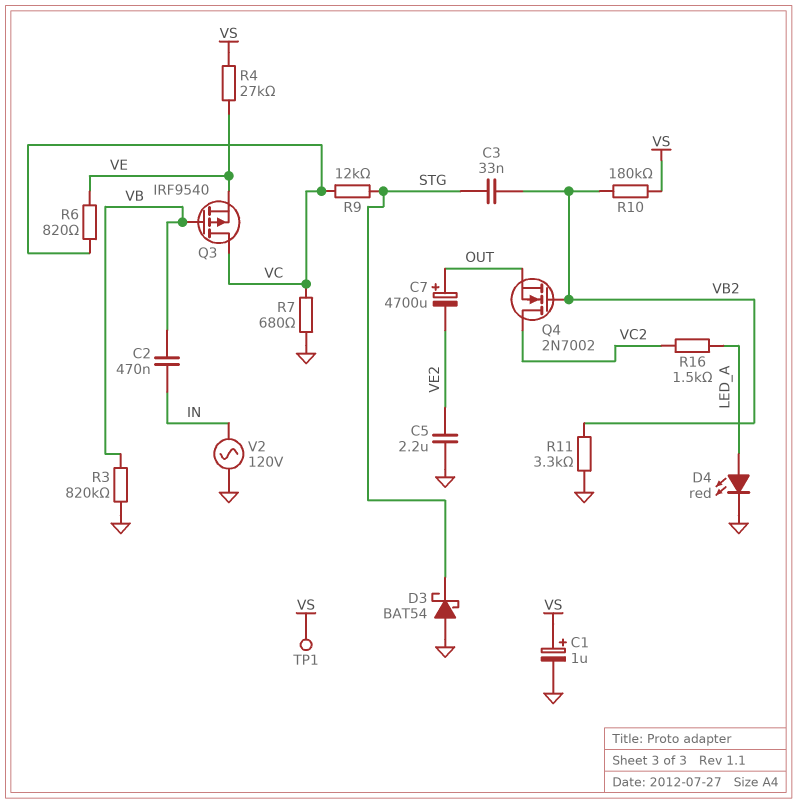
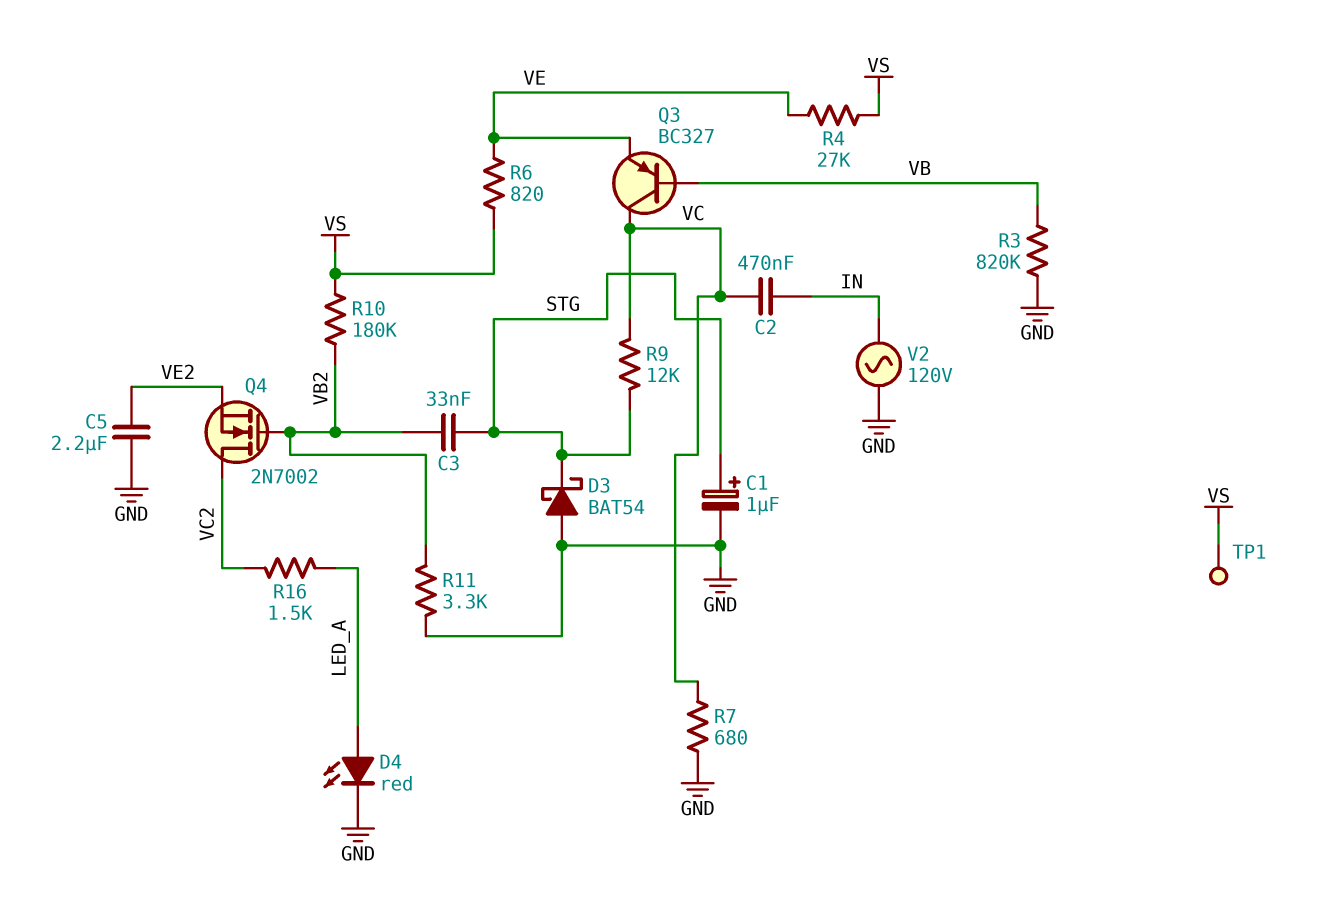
C1: 1uF (plus VS, minus GND) -> 1uF (plus STG, minus GND)
C2: 470nF (IN, VB) -> 470nF (IN, VC)
C7: 4700uF (plus OUT, minus VE2) -> none
Q3: PMOS IRF9540 (G VB, D VC, S VE) -> PNP BC327 (B VB, C VC, E VE)
Q4: NMOS 2N7002 (G VB2, D VC2, S OUT) -> NMOS 2N7002 (G VB2, D VC2, S VE2)
R6: 820 (VC, VE) -> 820 (VE, VS)

